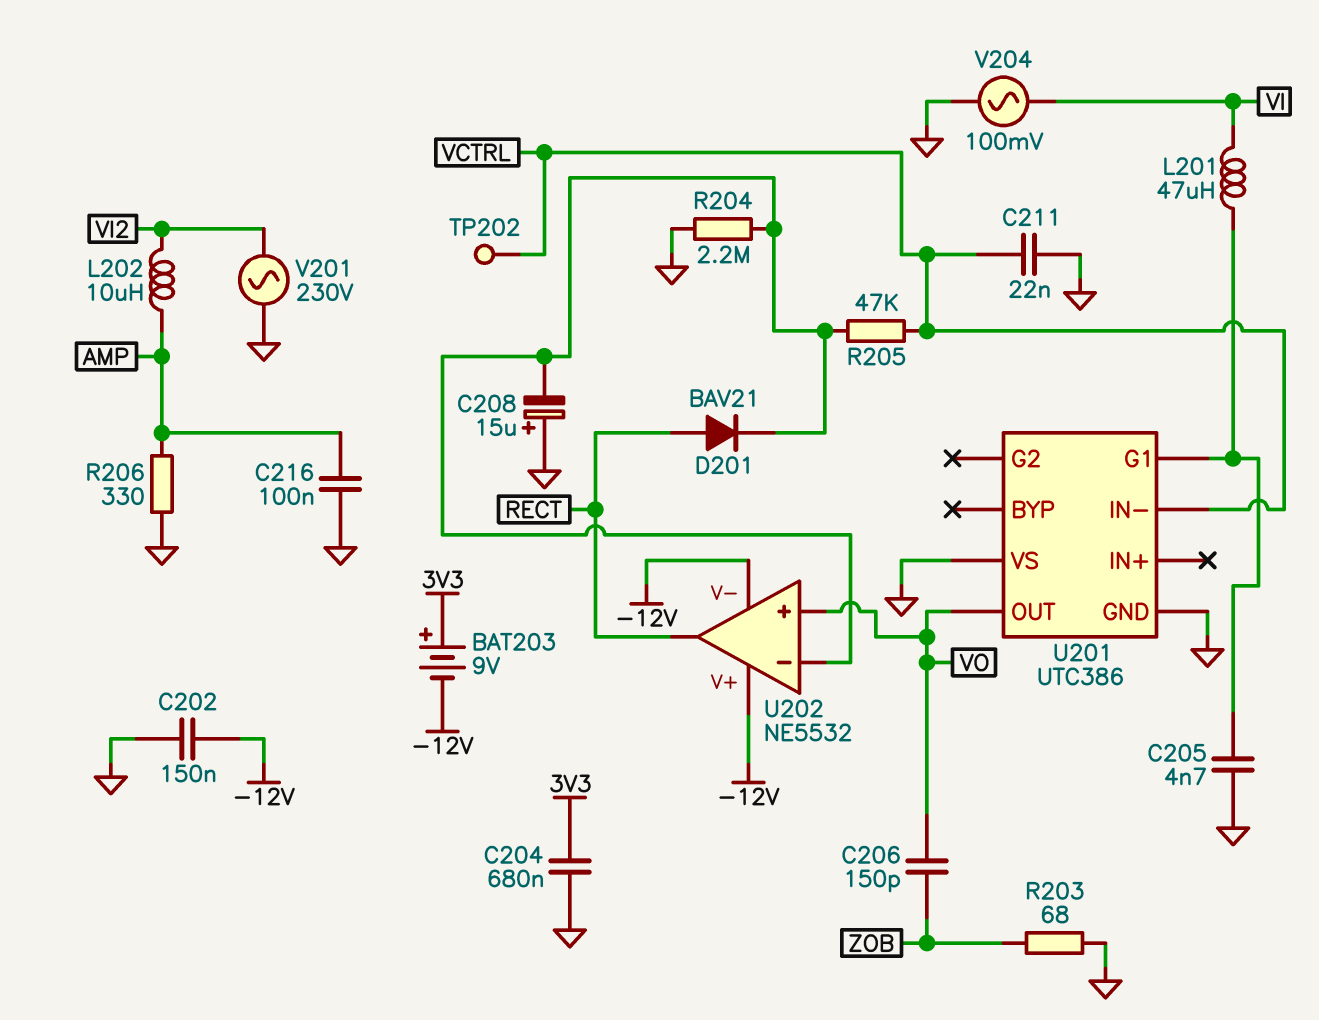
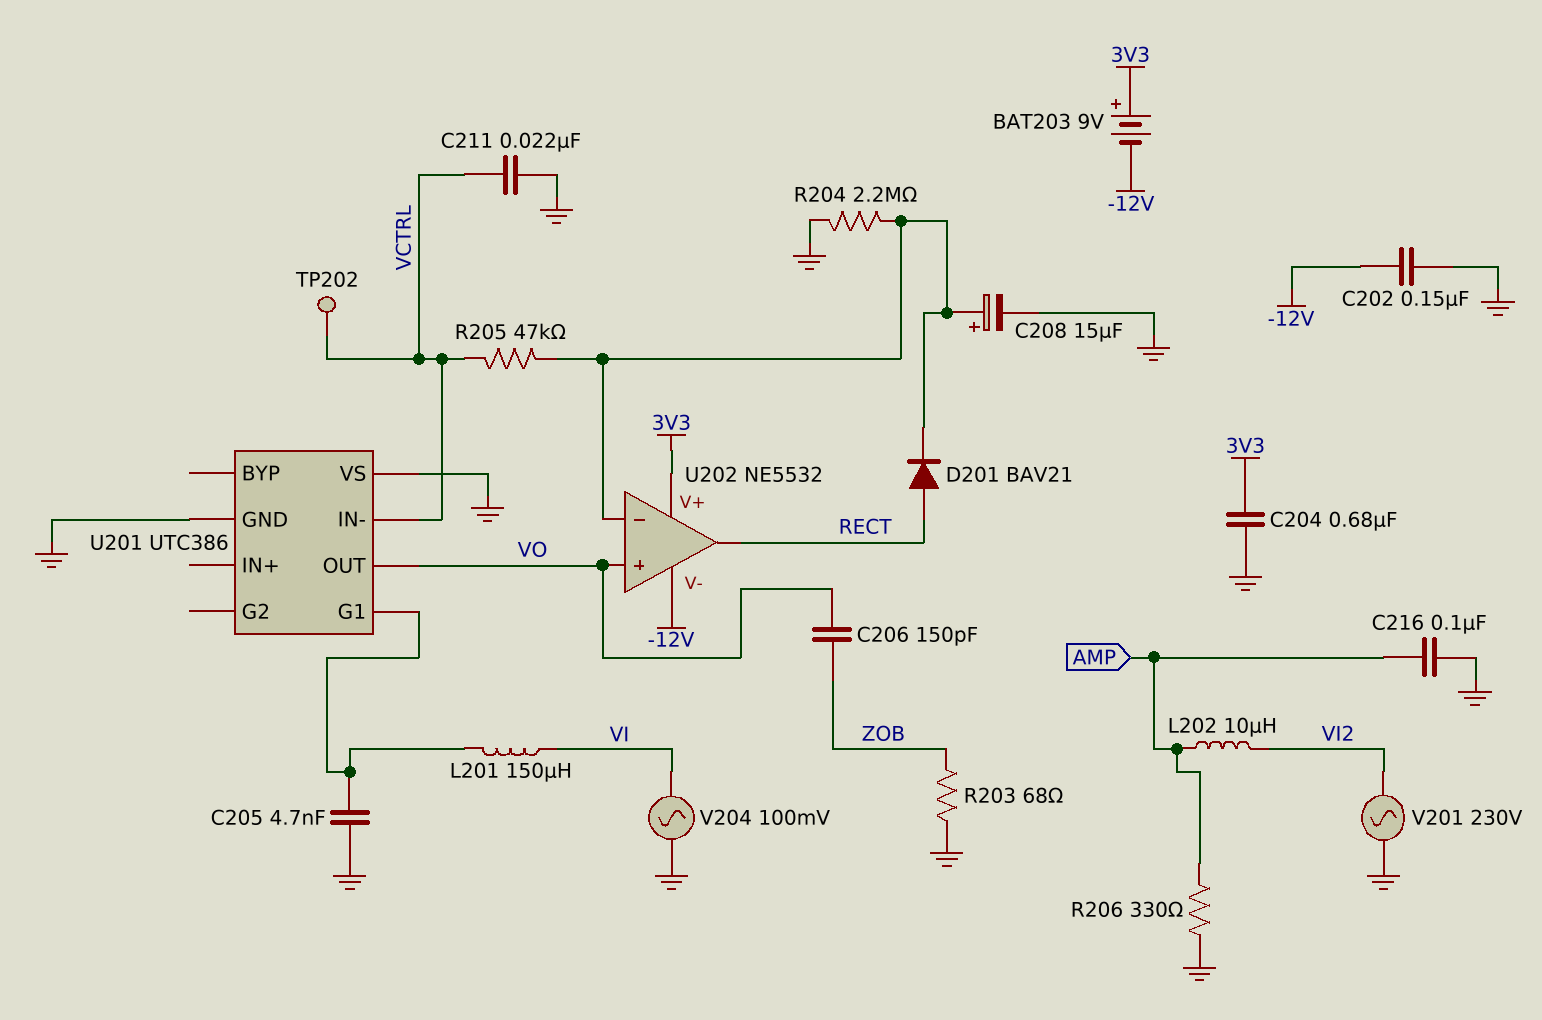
C208: 15uF (plus GND, minus U202/in-) -> 15uF (plus U202/in-, minus GND)
L201: 47uH (U201/G1, VI) -> 150uH (U201/G1, VI)
U202 pin V+: -12V -> 3V3

